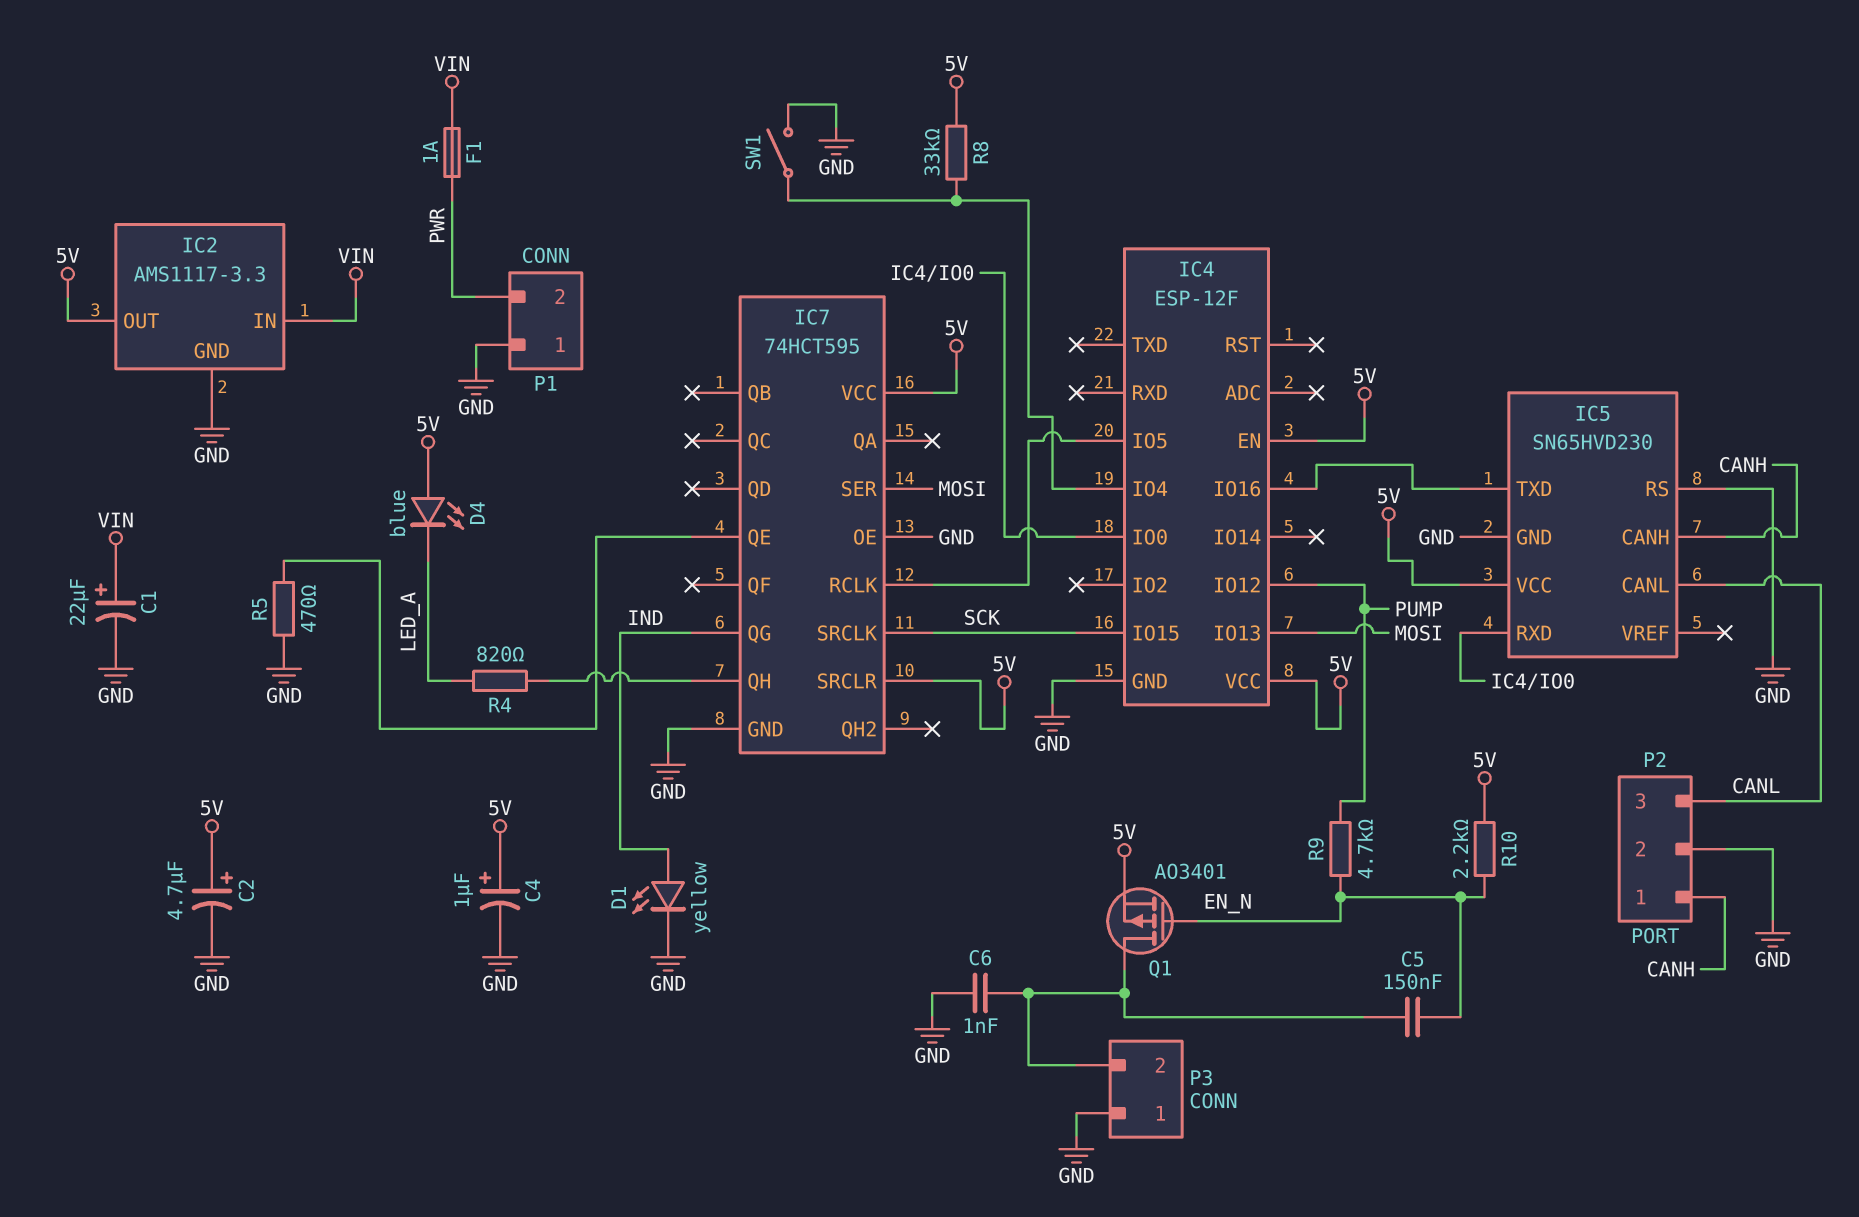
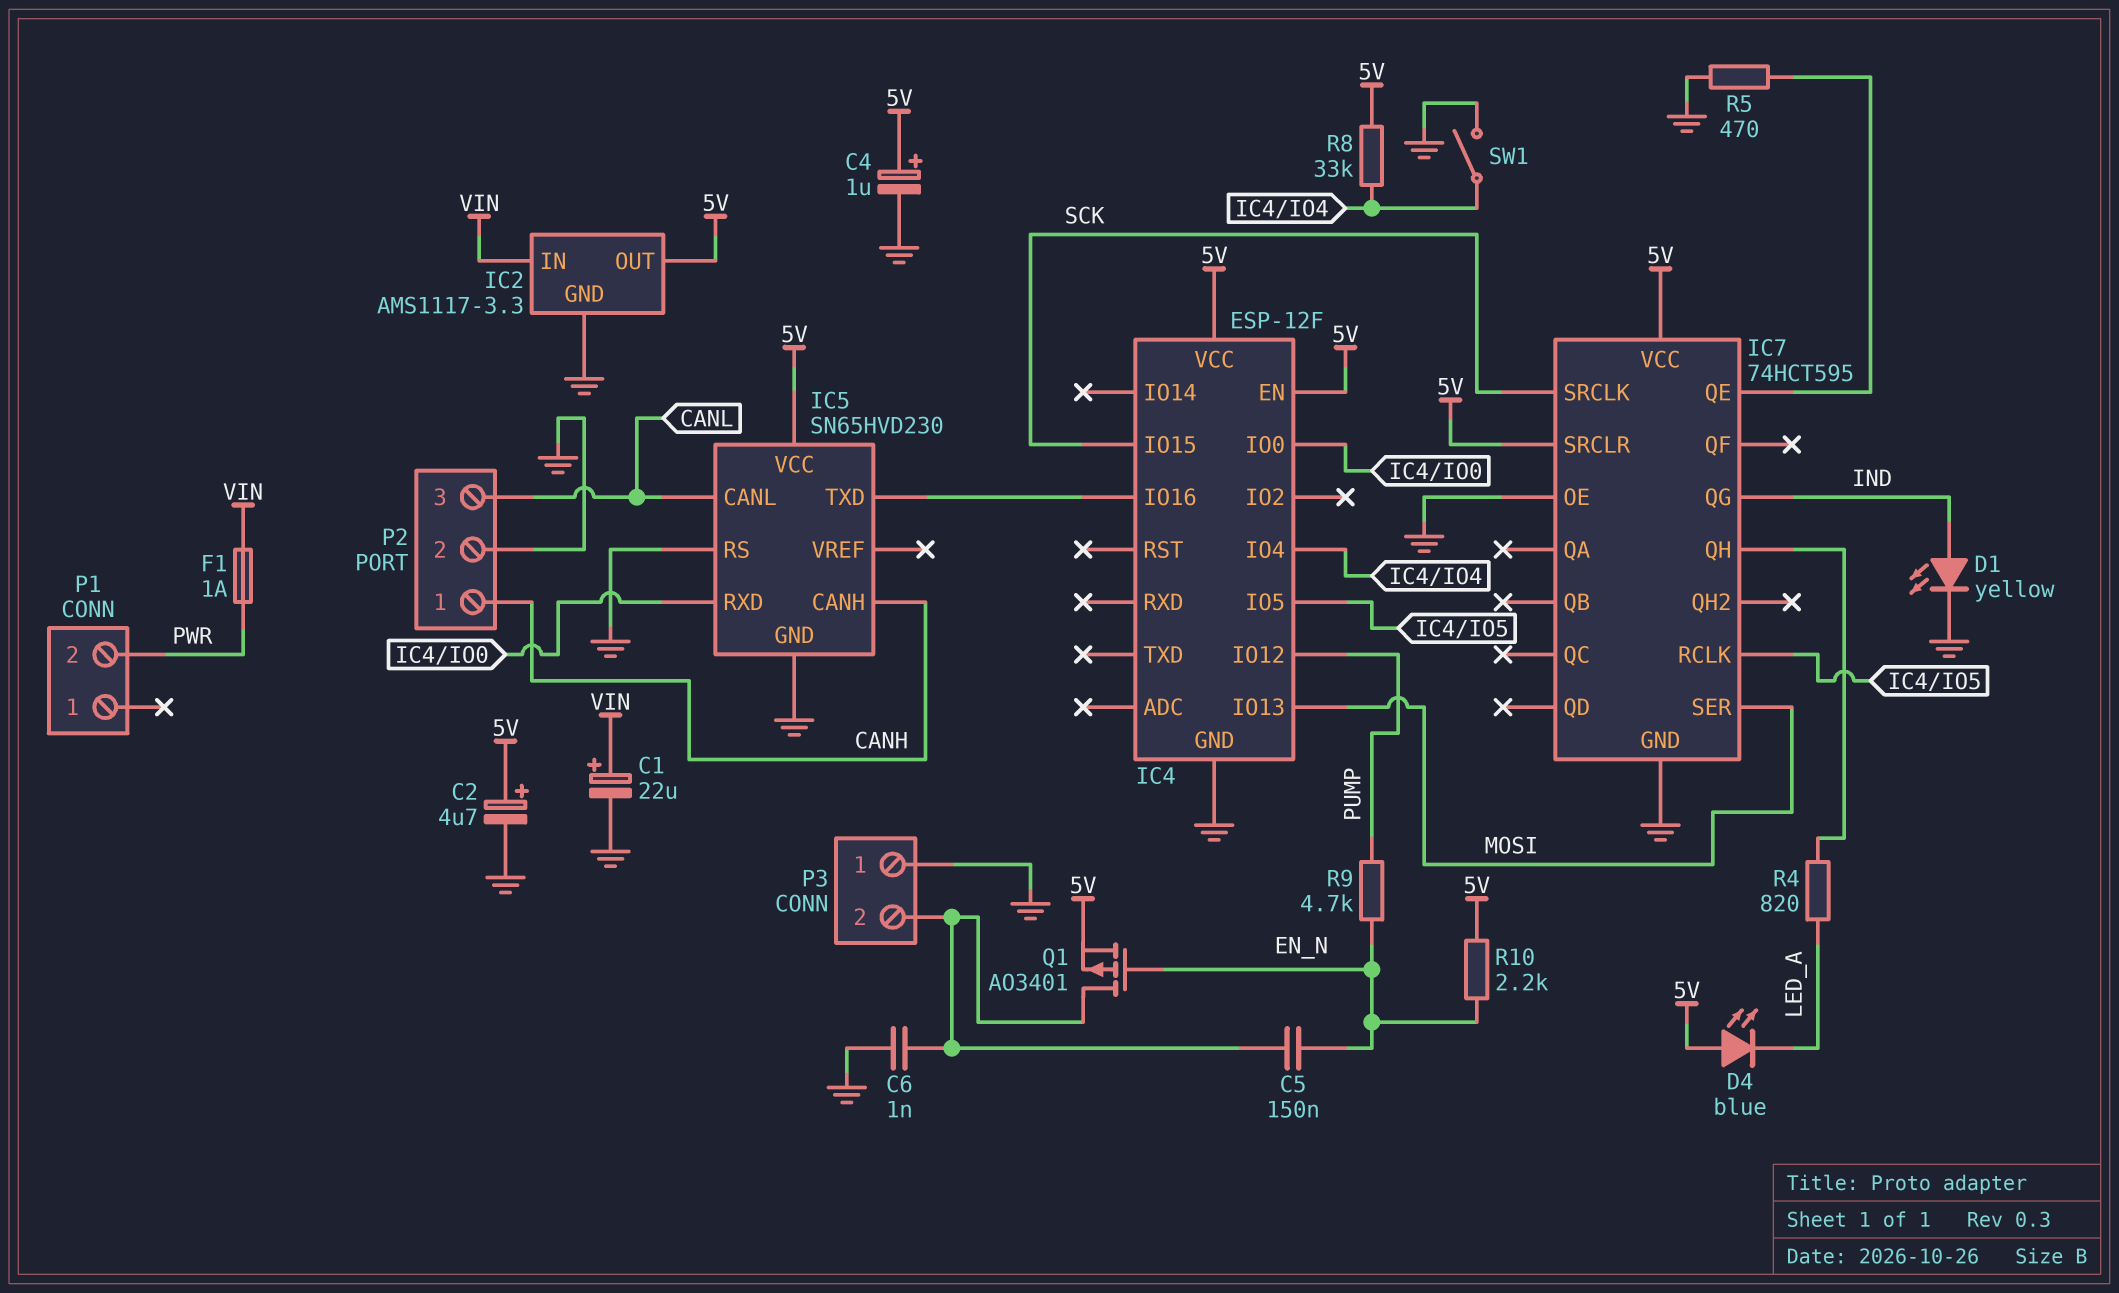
P1 pin 1: GND -> none

